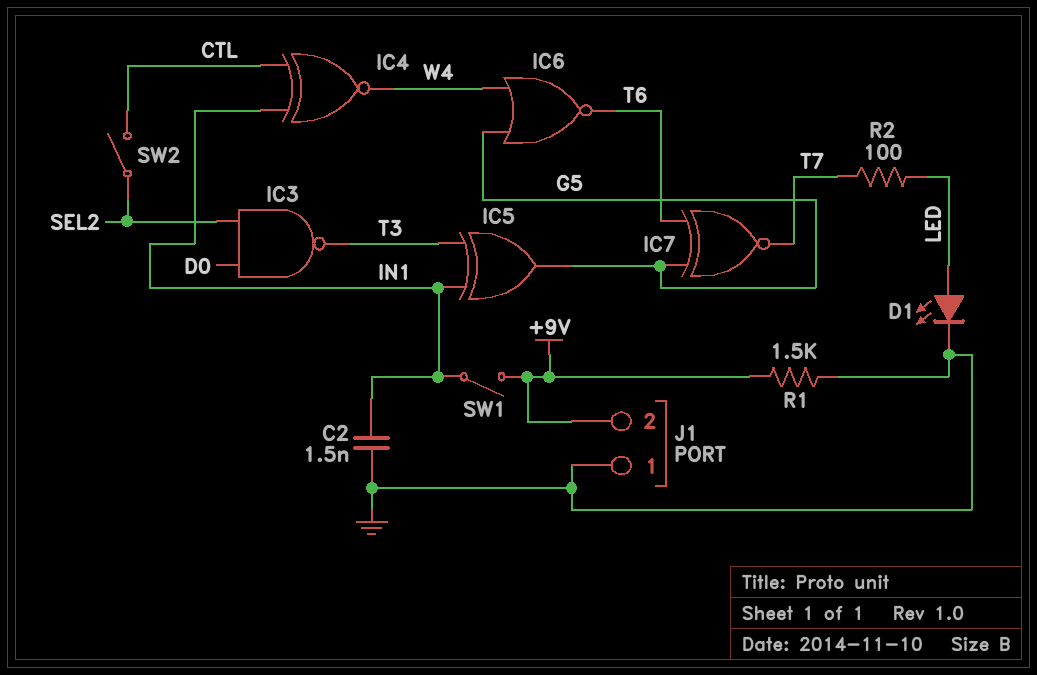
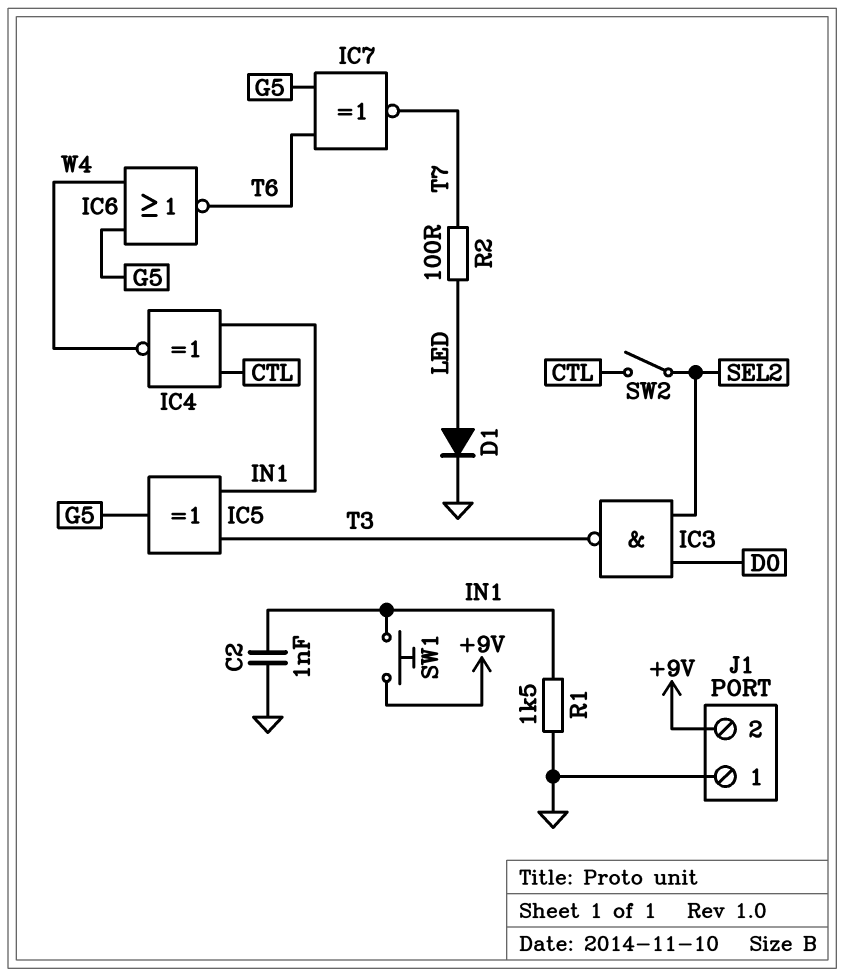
C2: 1.5nF (GND, IN1) -> 1nF (GND, IN1)
D1: LED (A LED, K GND) -> diode (A LED, K GND)
R1: 1.5k (+9V, GND) -> 1.5k (GND, IN1)
SW1: switch (+9V, IN1) -> button (+9V, IN1)

